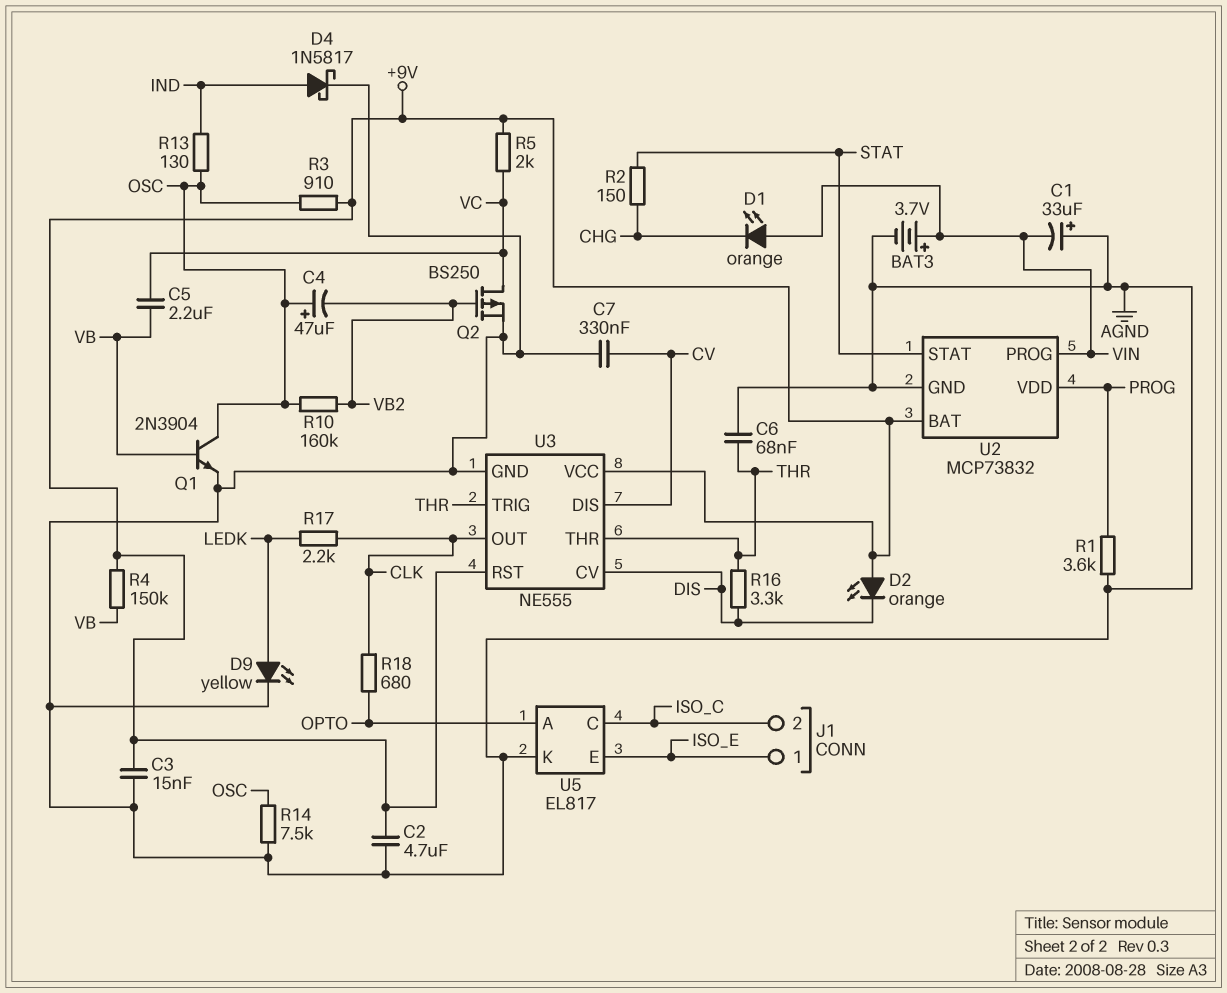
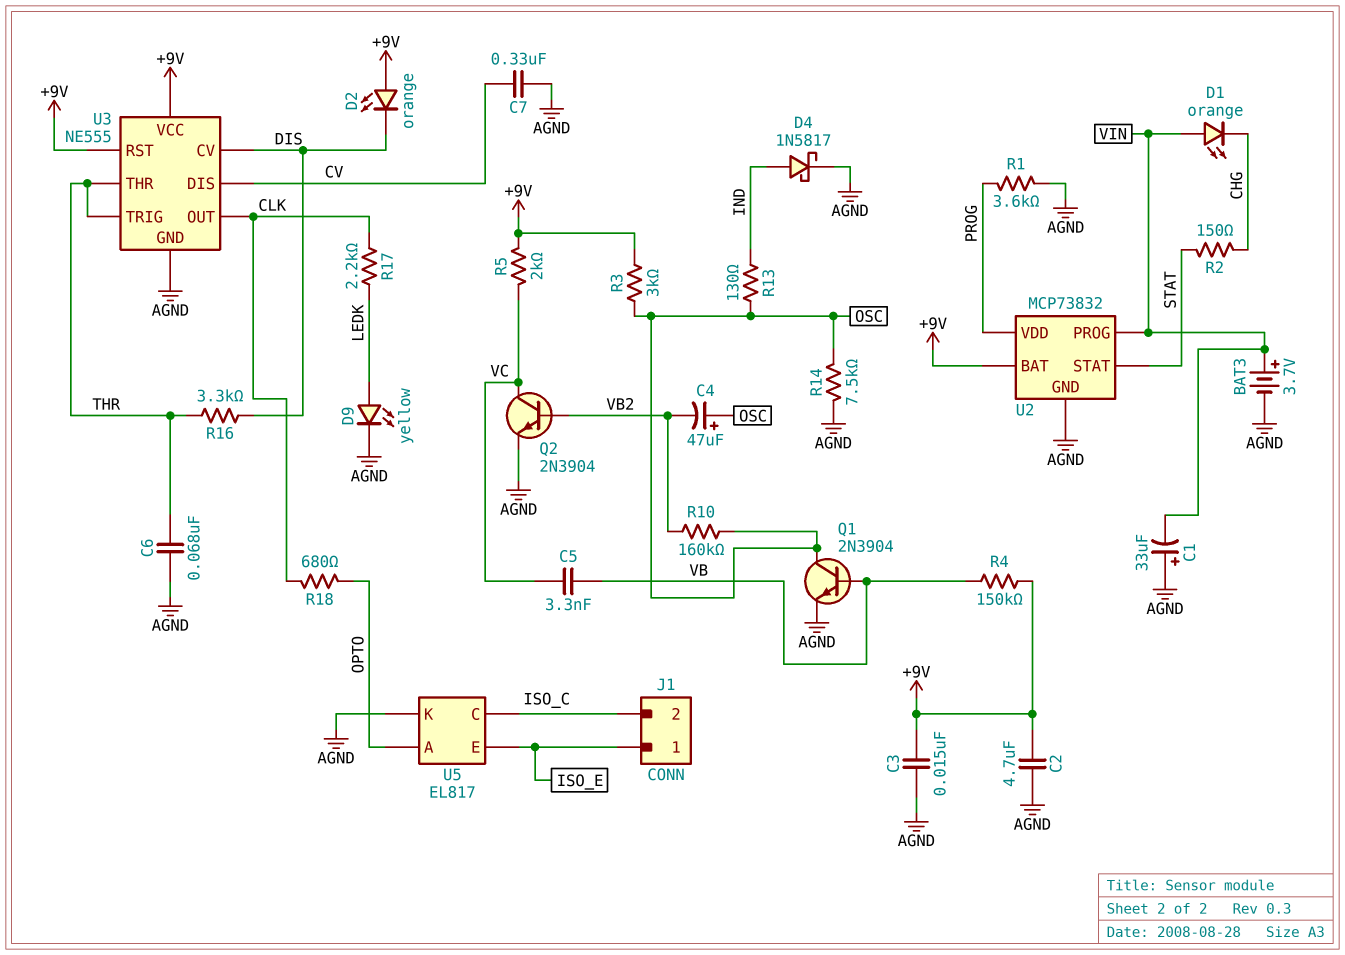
C5: 2.2uF (VB, VC) -> 3.3nF (VB, VC)
Q2: PMOS BS250 (G VB2, D VC, S AGND) -> NPN 2N3904 (B VB2, C VC, E AGND)
R3: 910 (+9V, OSC) -> 3k (+9V, OSC)

